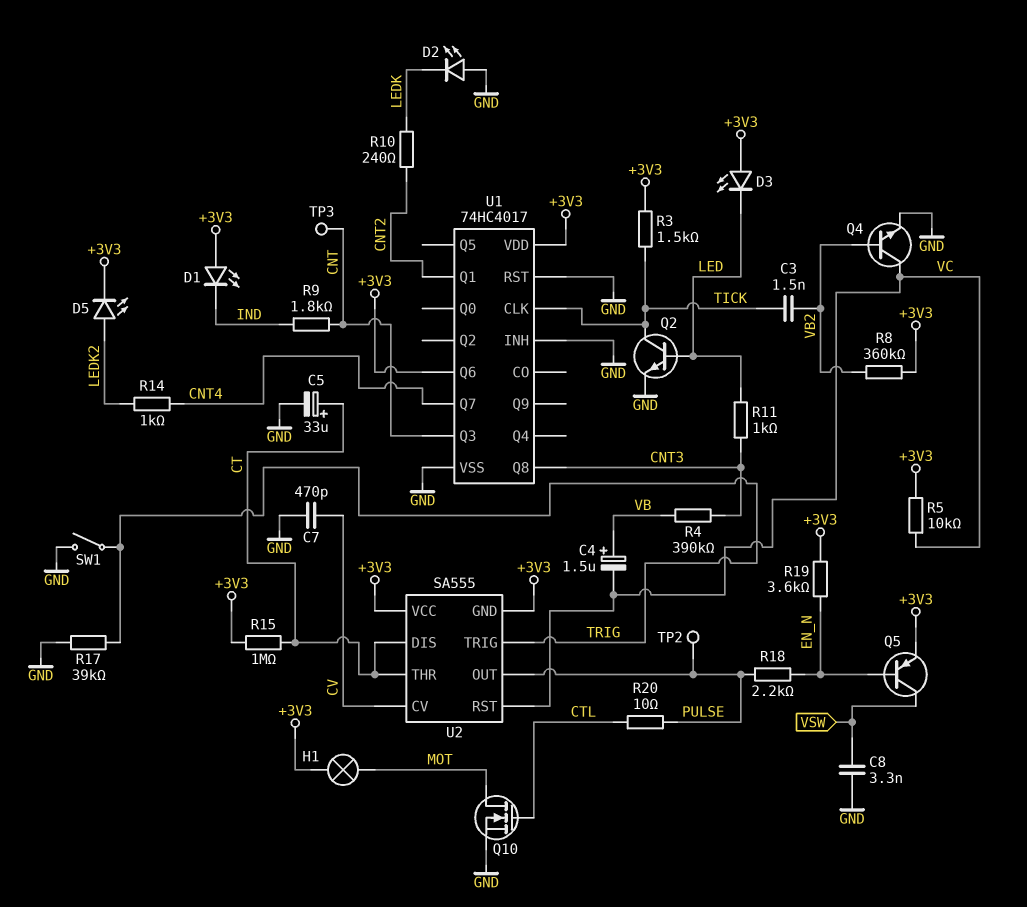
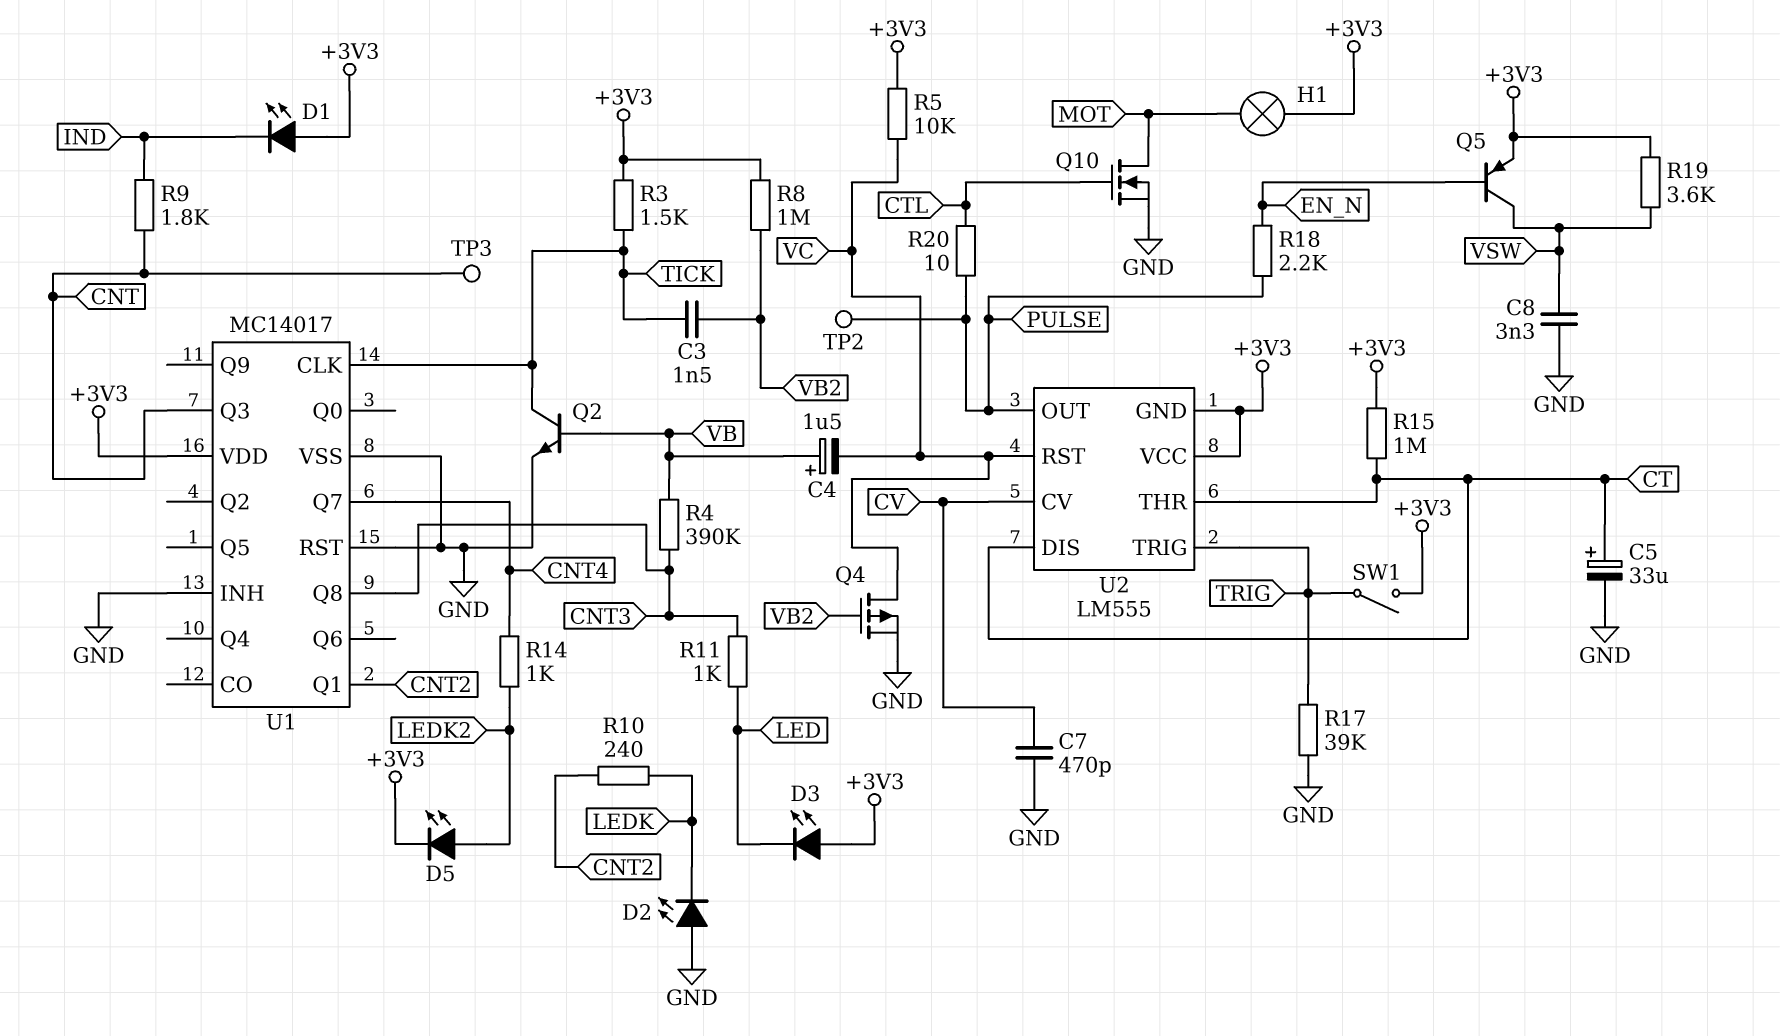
Q2: NPN (B LED, C TICK, E GND) -> NPN (B VB, C TICK, E GND)
Q4: NPN (B VB2, C VC, E GND) -> PMOS (G VB2, D VC, S GND)
R8: 360k (+3V3, VB2) -> 1M (+3V3, VB2)
R19: 3.6k (+3V3, EN_N) -> 3.6k (+3V3, VSW)
SW1: switch (GND, TRIG) -> switch (+3V3, TRIG)
U1: 74HC4017 -> MC14017
U1 pin Q6: +3V3 -> none
U2: SA555 -> LM555

